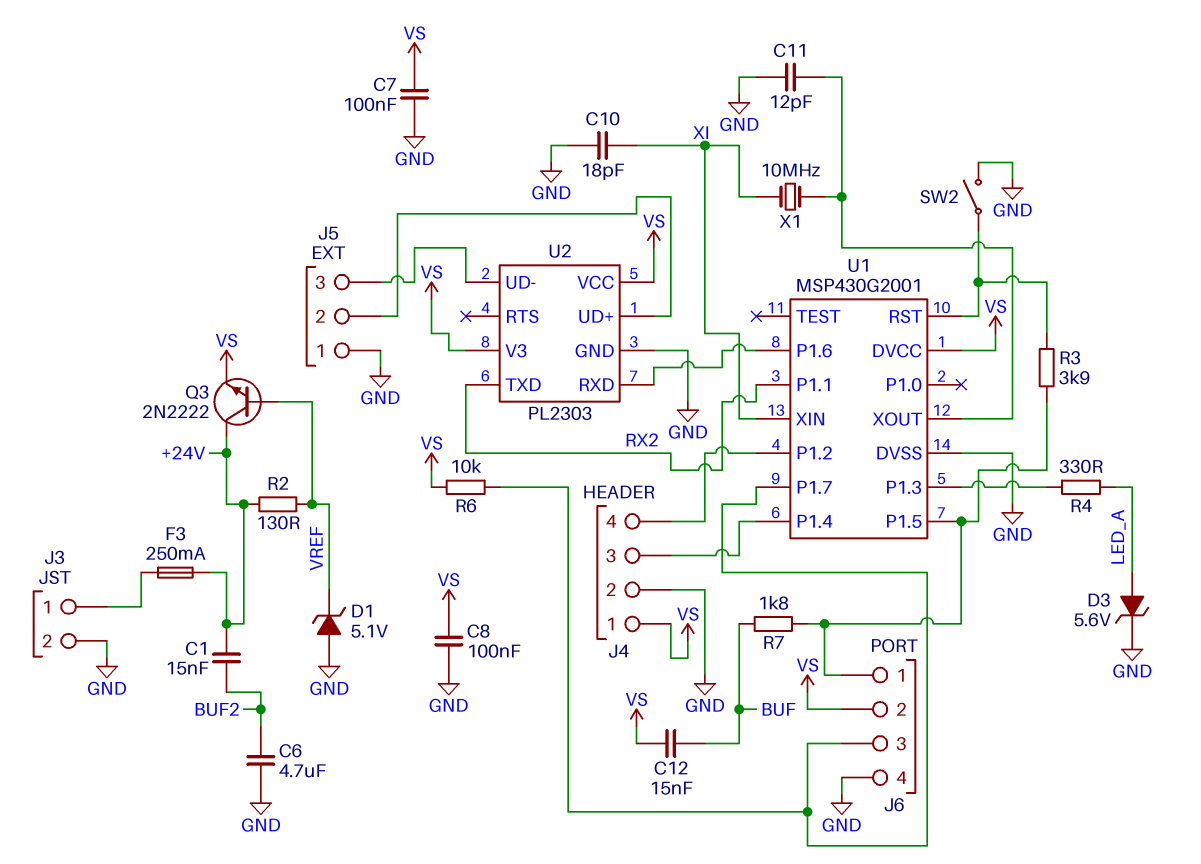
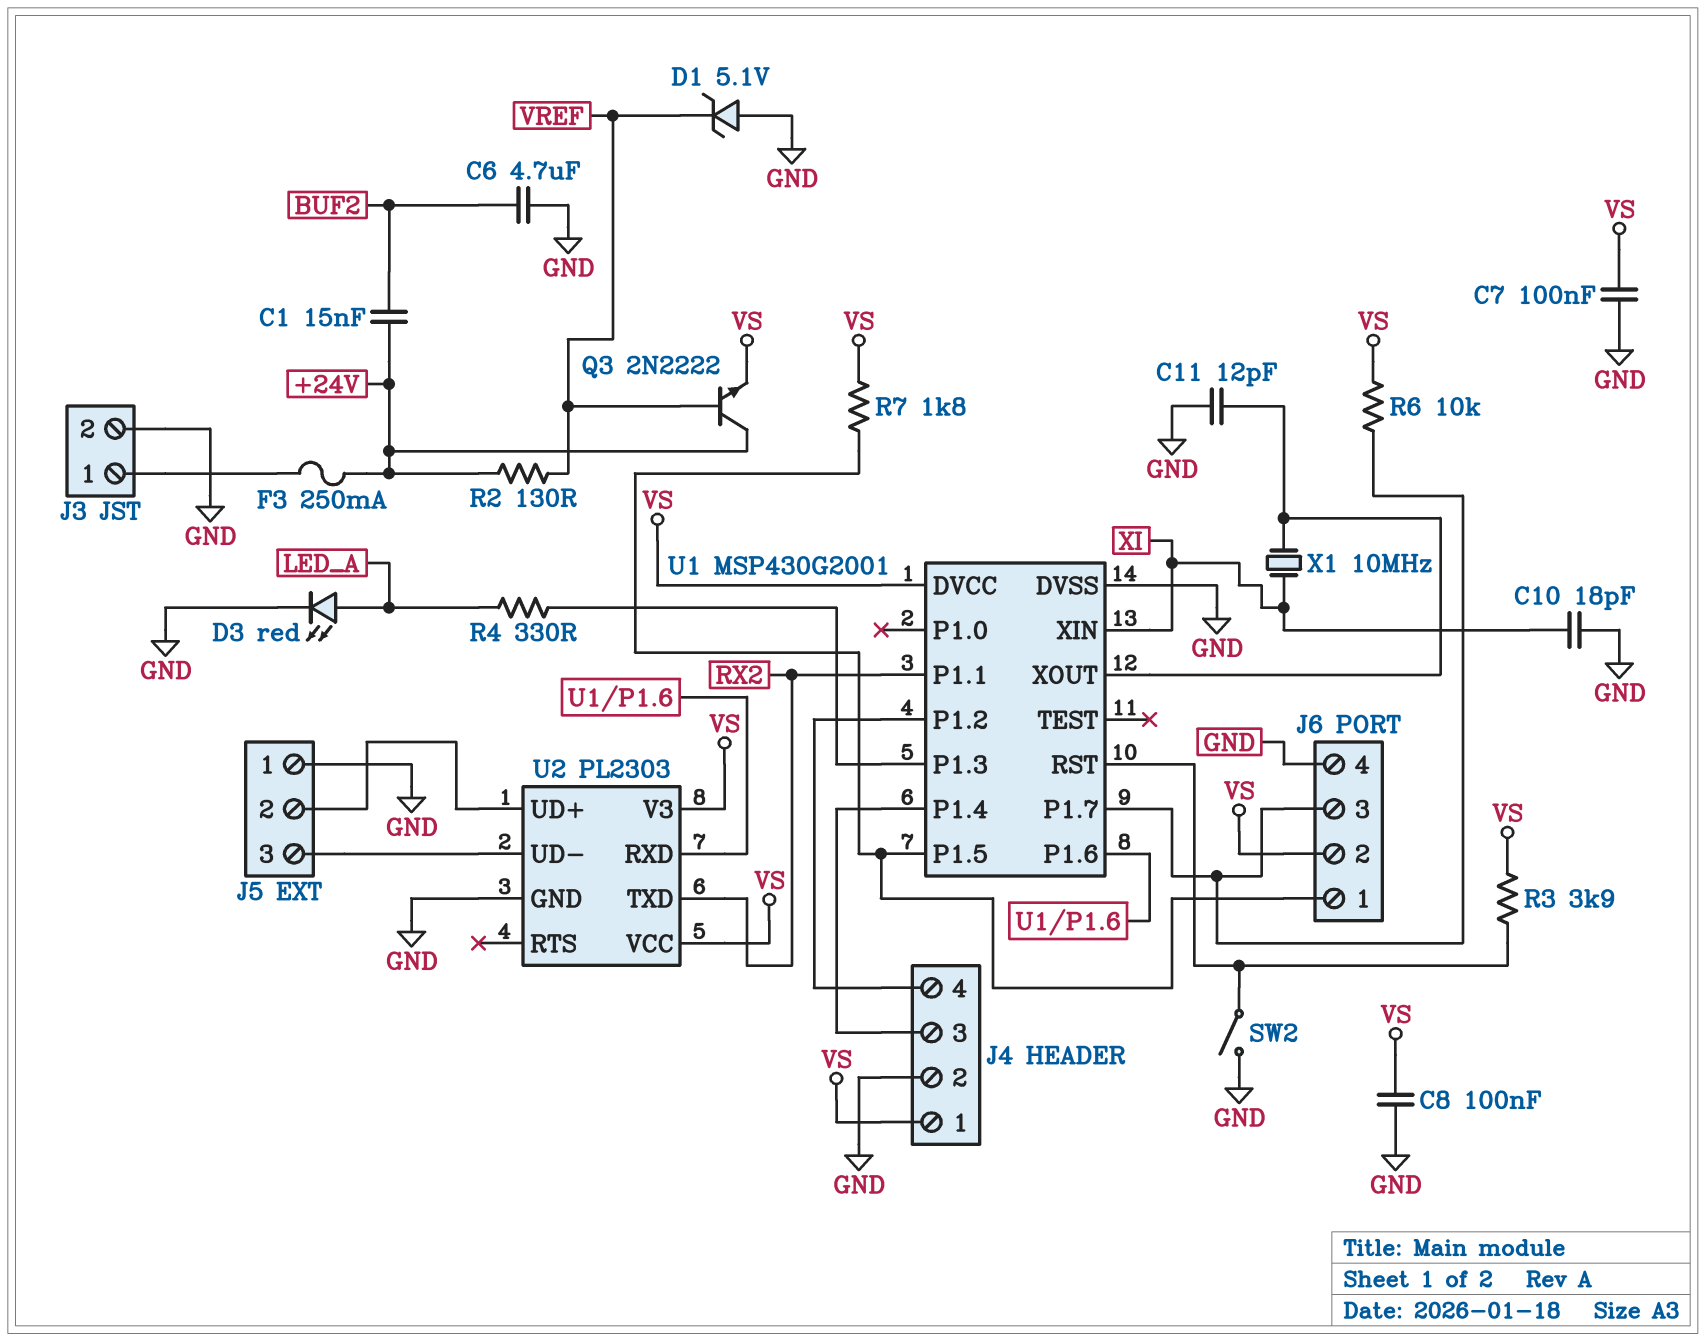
C12: 15nF (BUF, VS) -> none
D3: zener 5.6V (A LED_A, K GND) -> LED red (A LED_A, K GND)
R3: 3.9k (J6/1, U1/RST) -> 3.9k (U1/RST, VS)
R7: 1.8k (BUF, J6/1) -> 1.8k (J6/1, VS)

